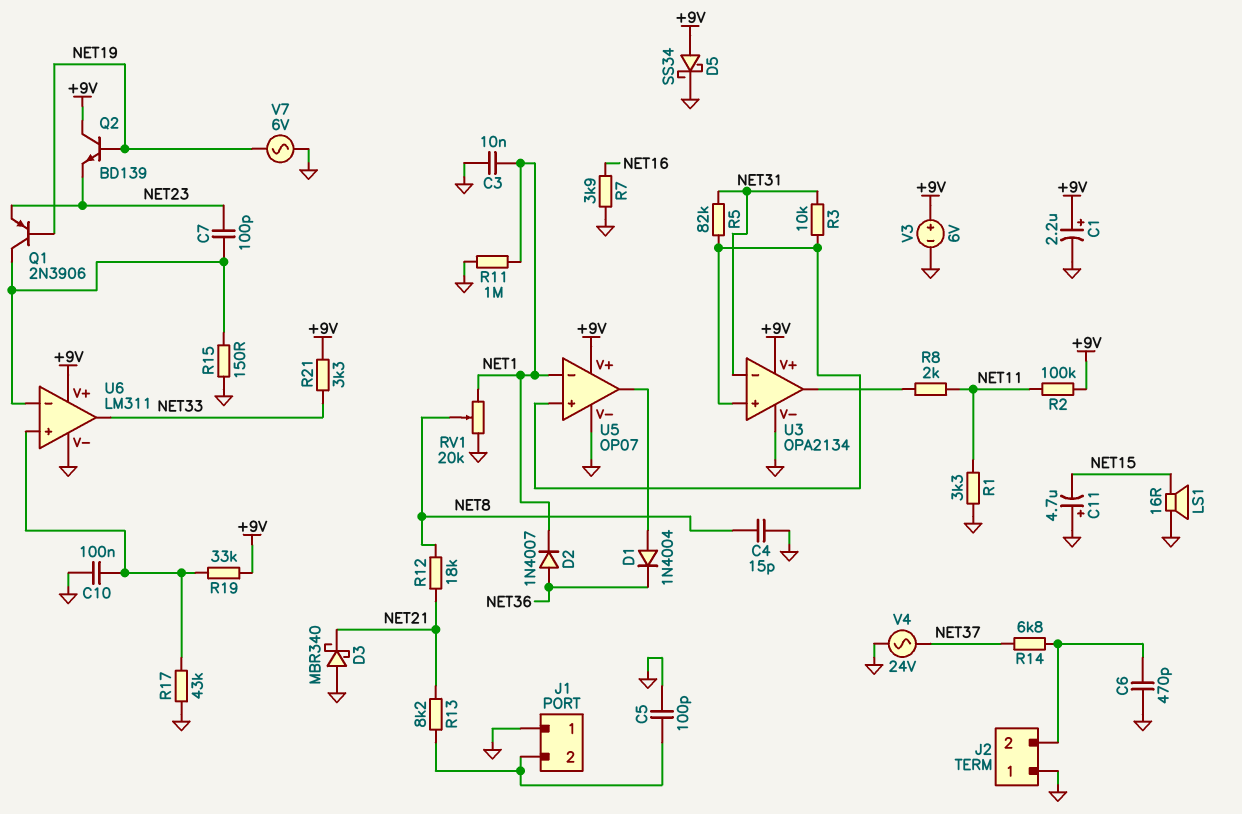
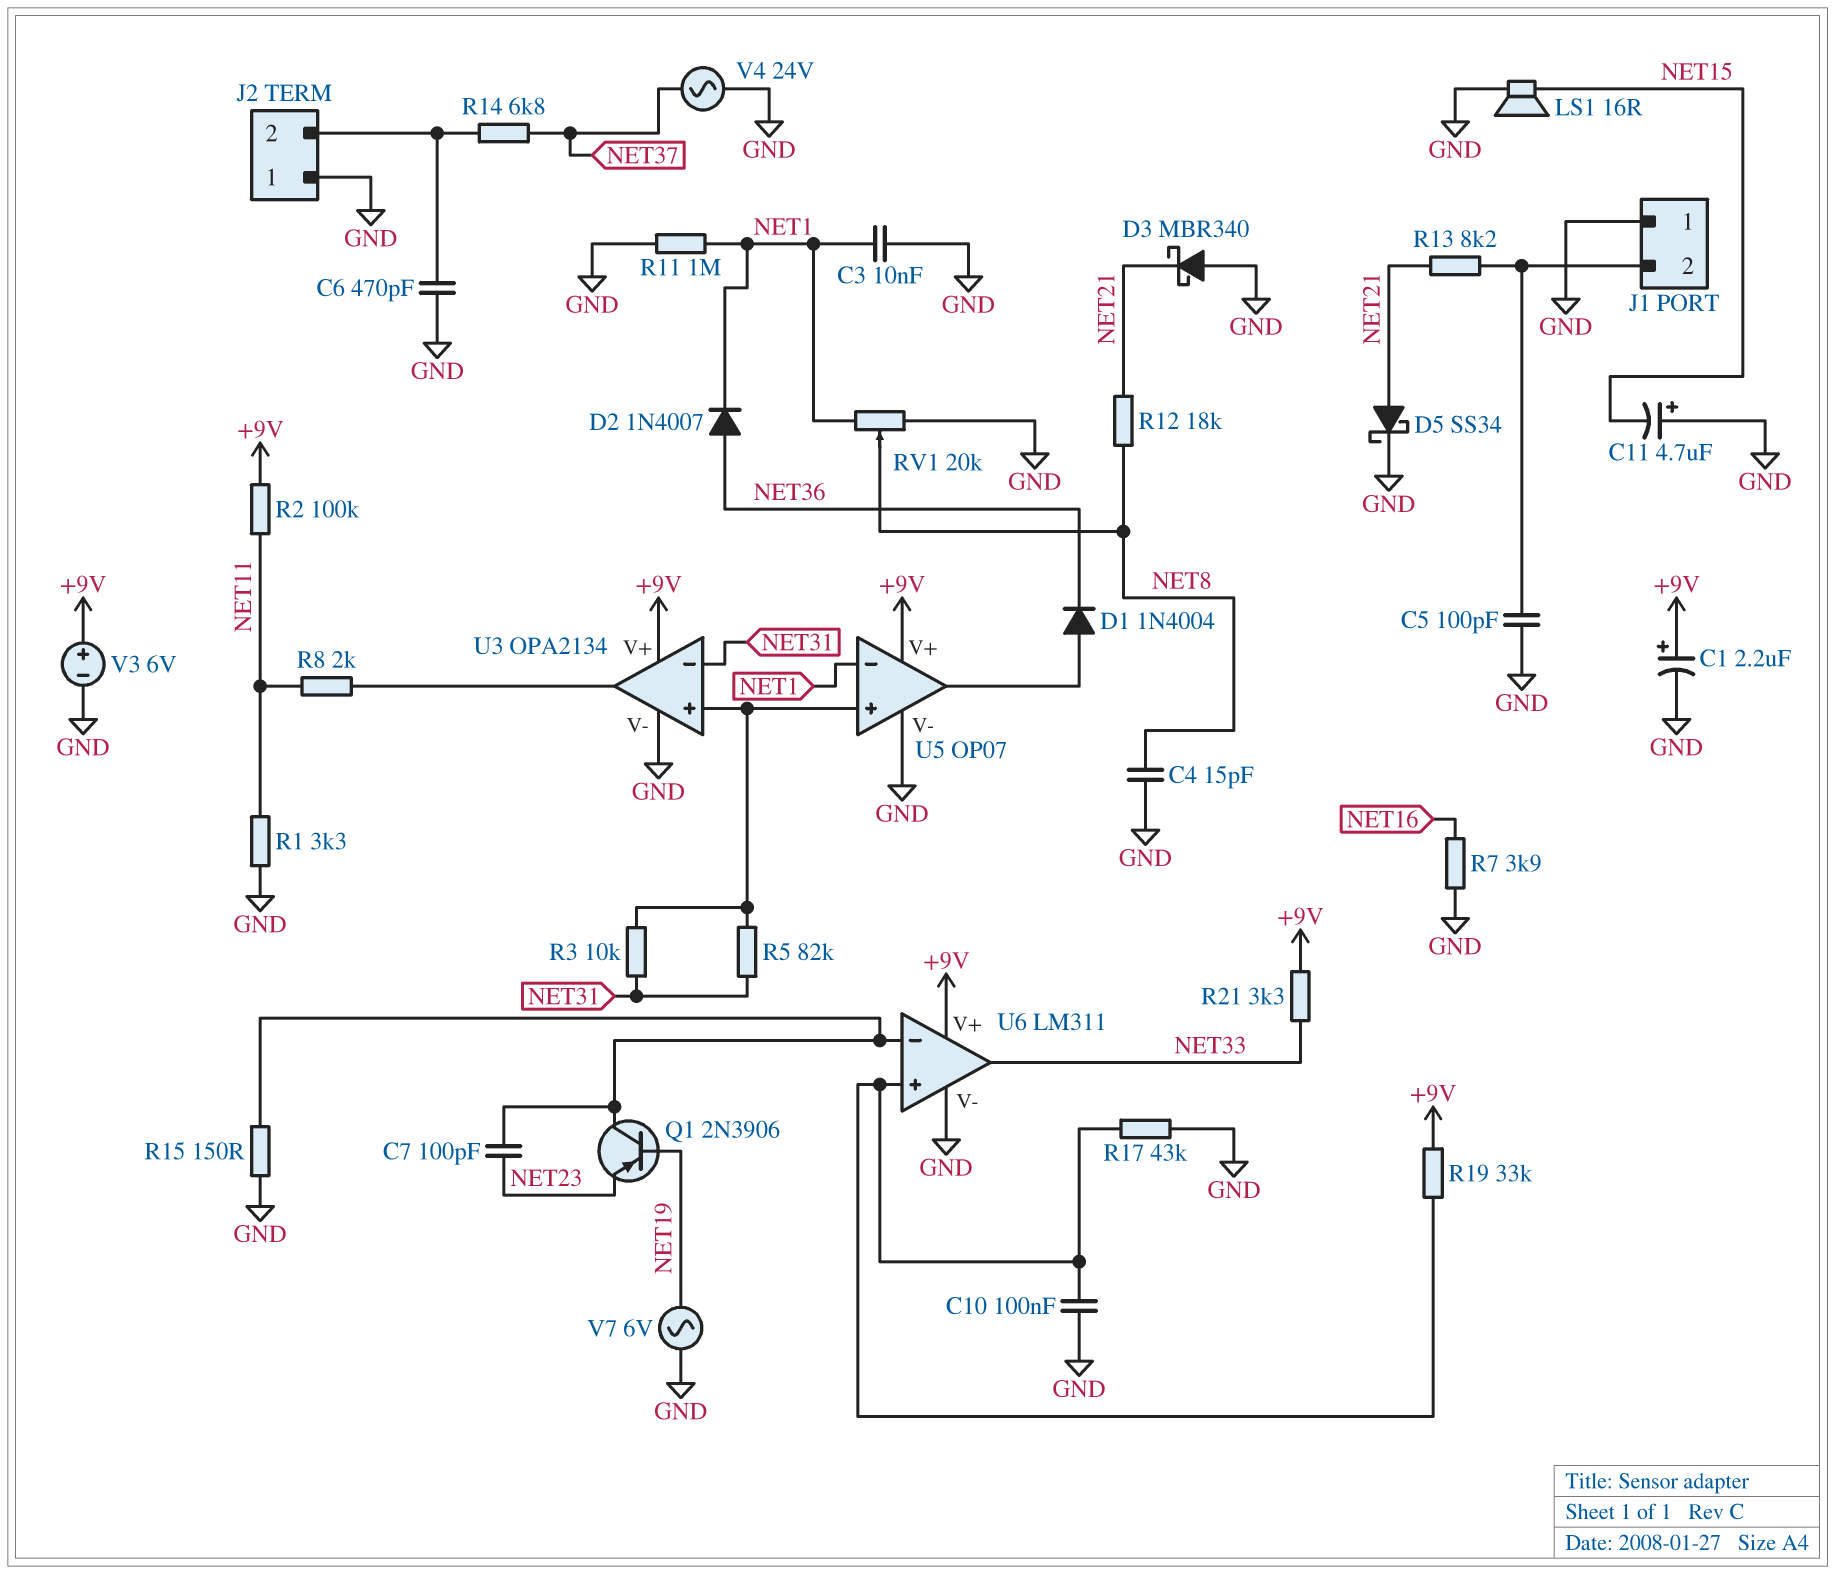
D5: schottky SS34 (A +9V, K GND) -> schottky SS34 (A NET21, K GND)
Q2: NPN BD139 (B NET19, C +9V, E NET23) -> none

